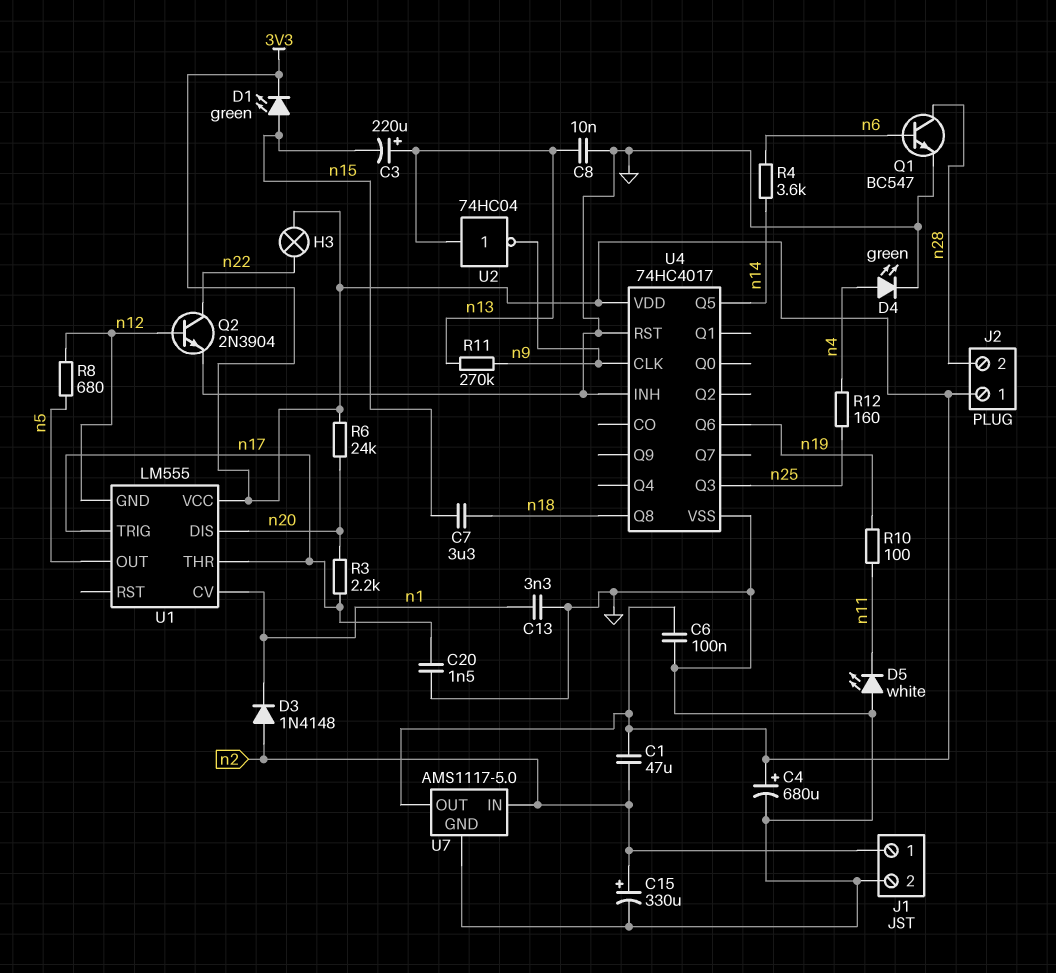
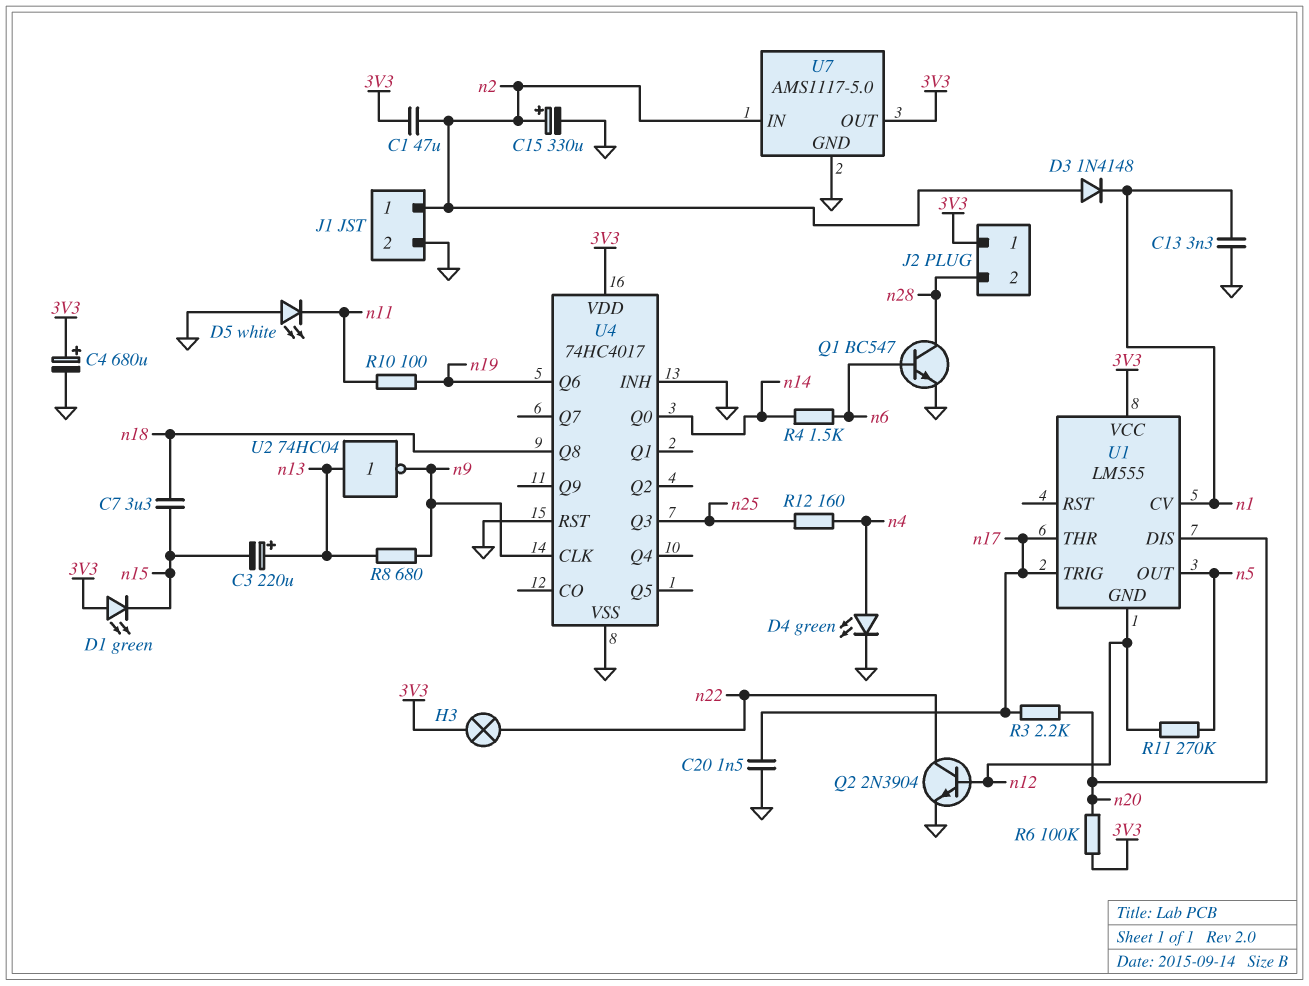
C6: 100nF (3V3, GND) -> none
C8: 10nF (GND, n13) -> none
D1: LED green (A n15, K 3V3) -> LED green (A 3V3, K n15)
R4: 3.6k (n6, n14) -> 1.5k (n6, n14)
R6: 24k (3V3, n20) -> 100k (3V3, n20)
R8: 680 (n5, n12) -> 680 (n9, n13)
R11: 270k (n9, n13) -> 270k (n5, n12)
U4 pin Q0: none -> n14
U4 pin Q5: n14 -> none

